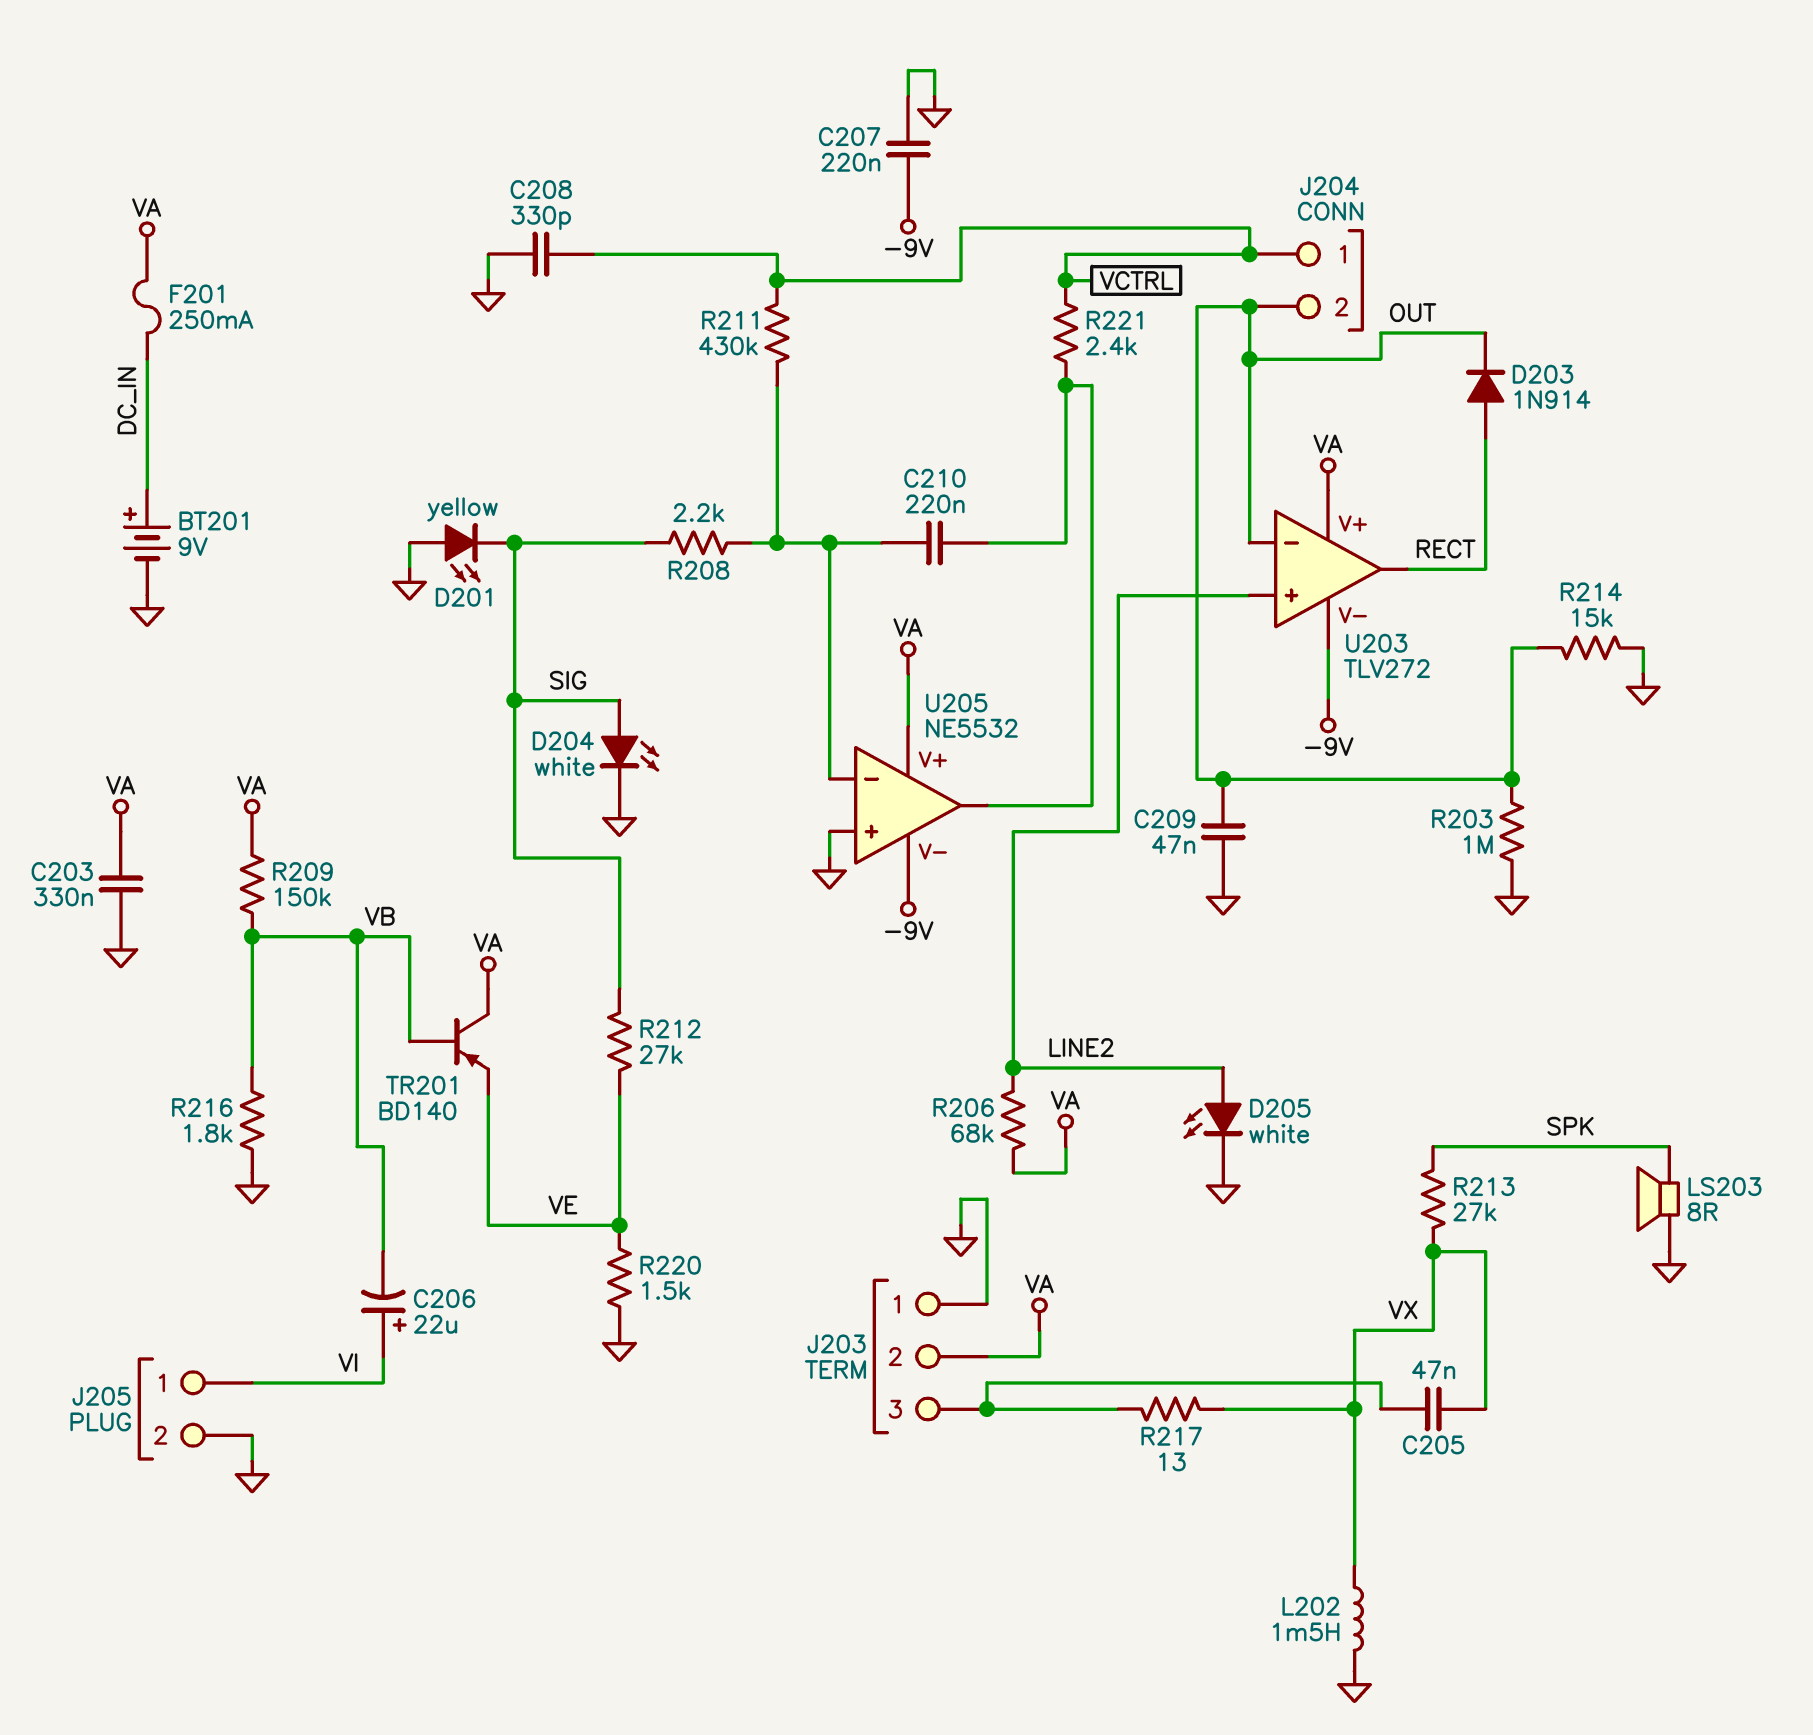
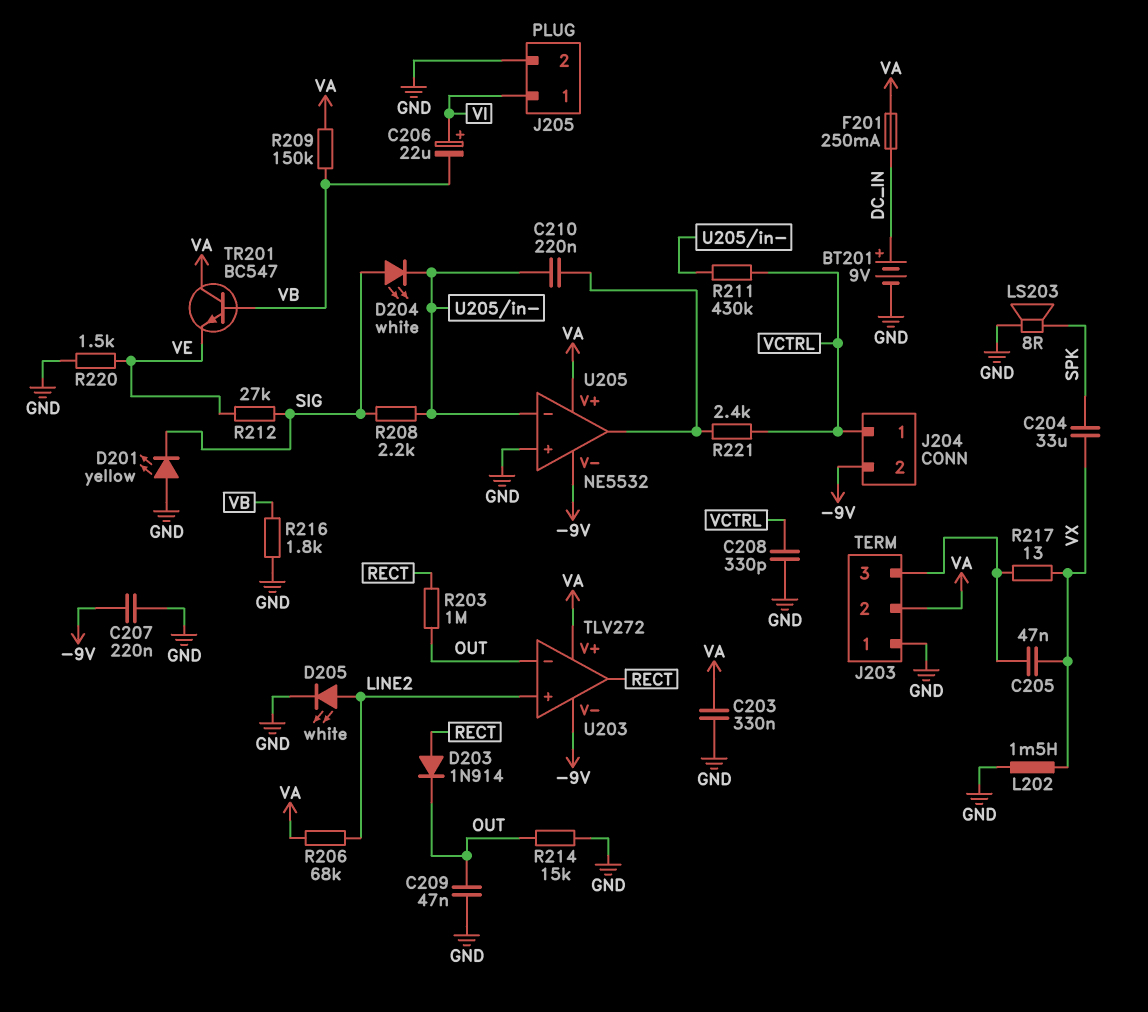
C204: none -> 33uF (SPK, VX)
D204: LED white (A SIG, K GND) -> LED white (A SIG, K U205/in-)
J204 pin 2: OUT -> -9V
R203: 1M (GND, OUT) -> 1M (OUT, RECT)
R213: 27k (SPK, VX) -> none
TR201: PNP BD140 (B VB, C VA, E VE) -> NPN BC547 (B VB, C VA, E VE)

